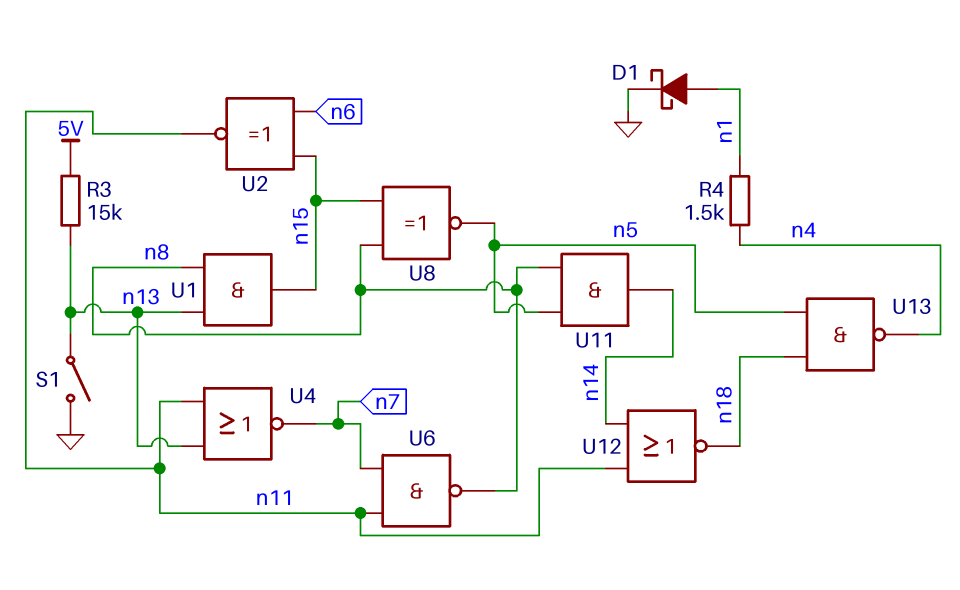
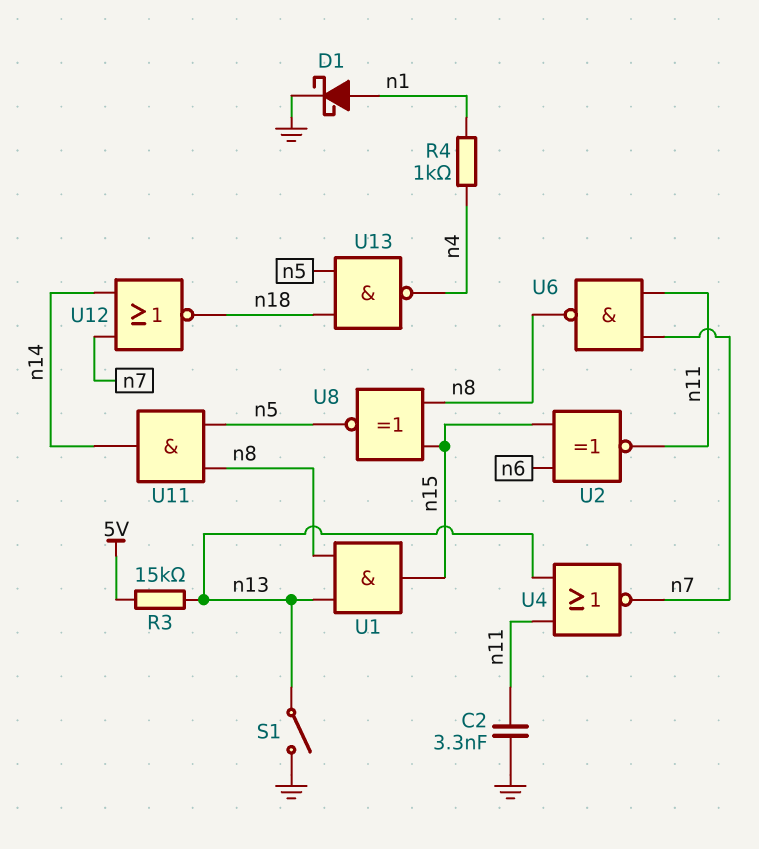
C2: none -> 3.3nF (GND, n11)
R4: 1.5k (n1, n4) -> 1k (n1, n4)
U12: NOR (in n11, in n14, out n18) -> NOR (in n7, in n14, out n18)

